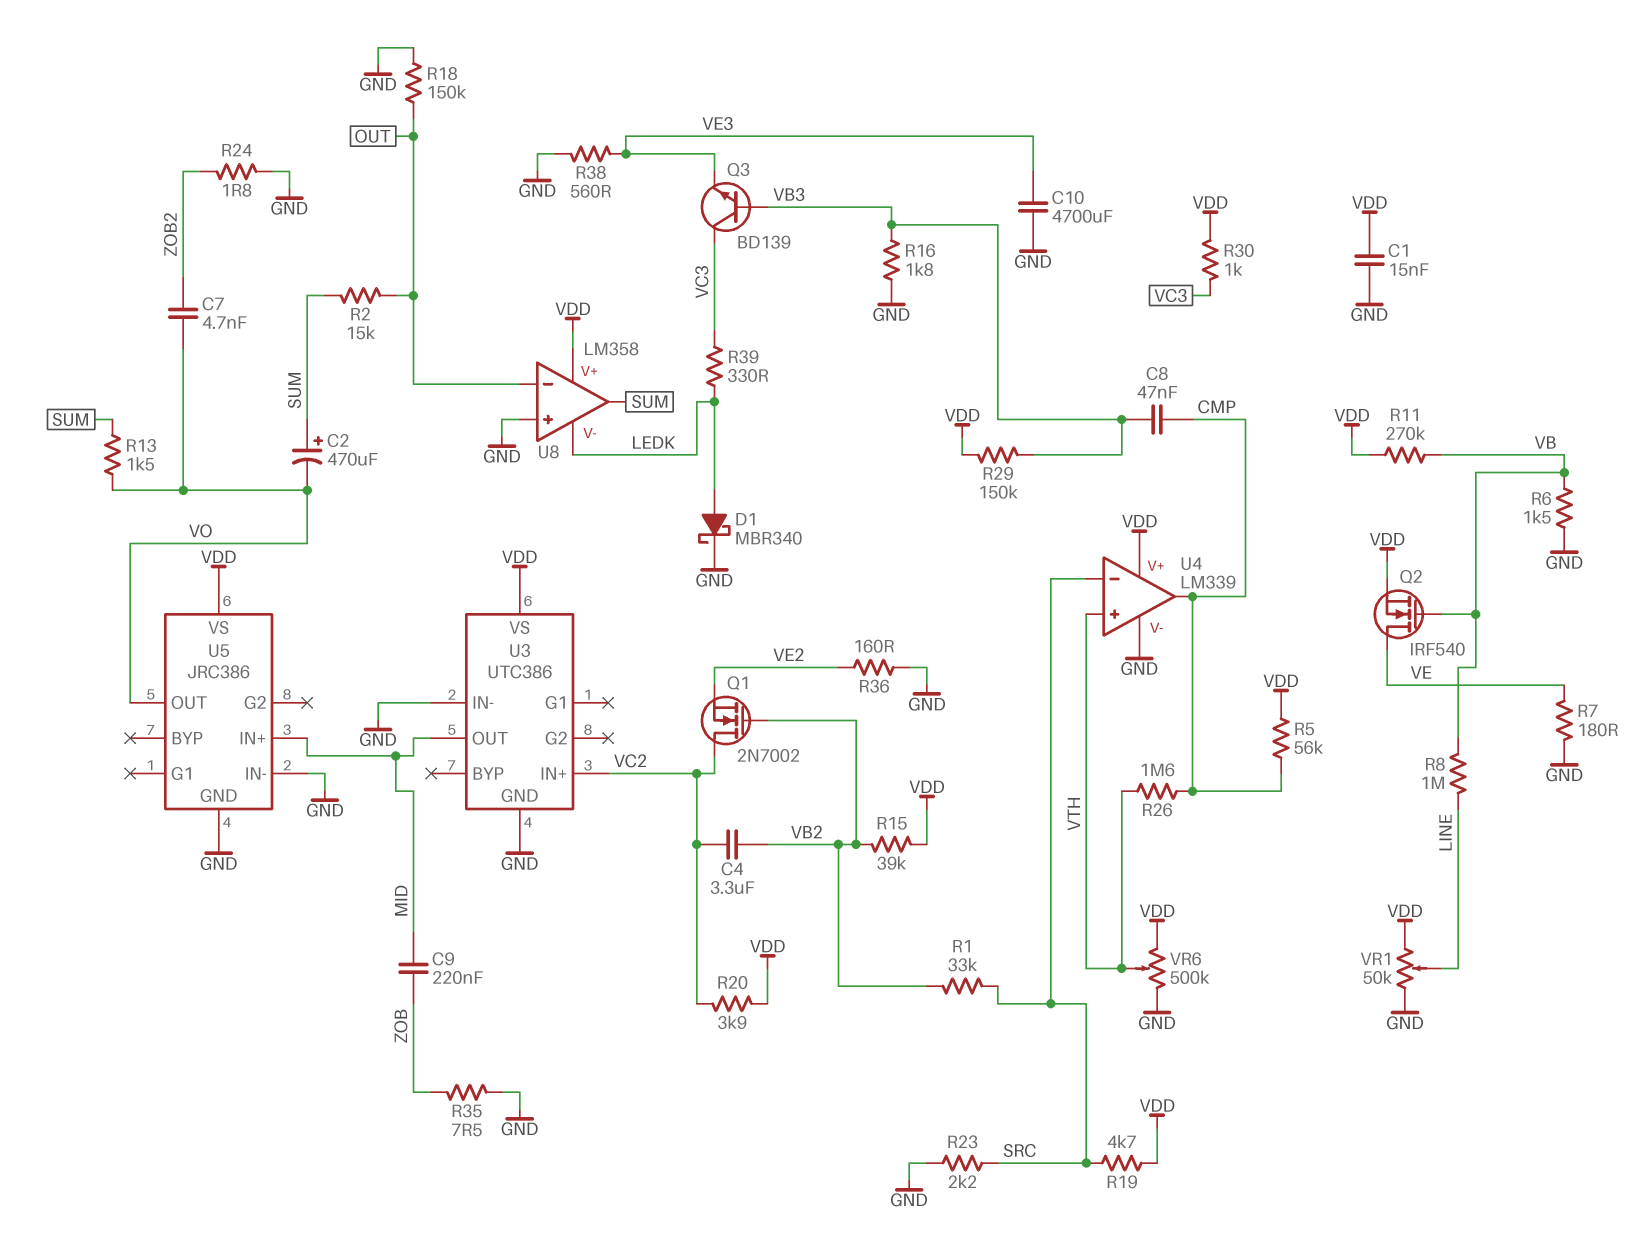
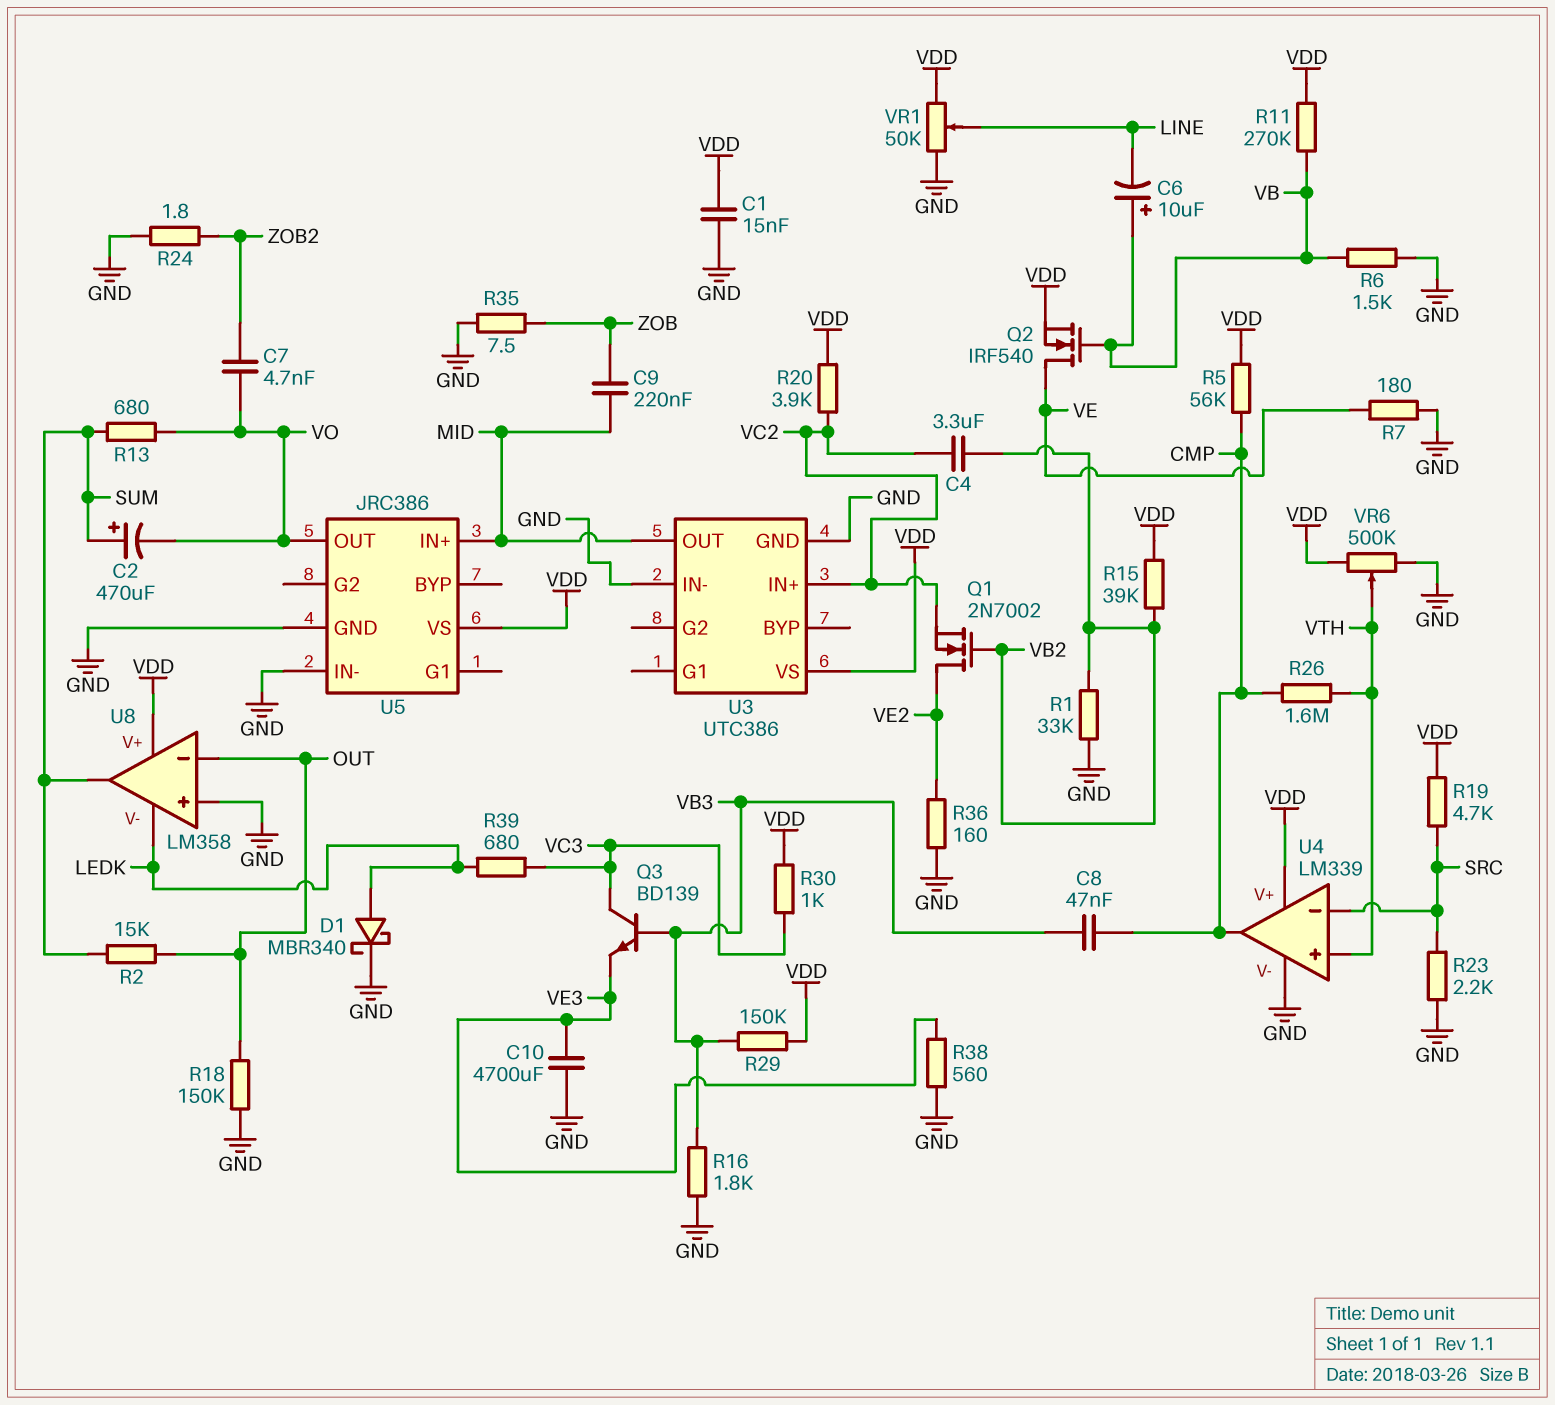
C6: none -> 10uF (plus VB, minus LINE)
Q1: NMOS 2N7002 (G VB2, D VC2, S VE2) -> NMOS 2N7002 (G VB2, D VE2, S VC2)
R1: 33k (SRC, VB2) -> 33k (GND, VB2)
R8: 1M (LINE, VB) -> none
R13: 1.5k (SUM, VO) -> 680 (SUM, VO)
R39: 330 (LEDK, VC3) -> 680 (LEDK, VC3)

